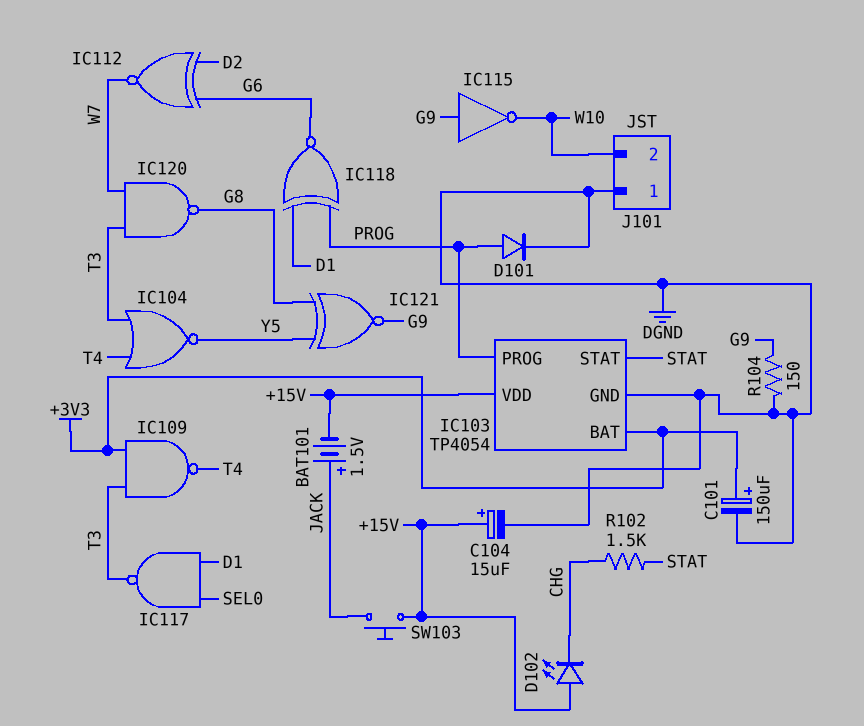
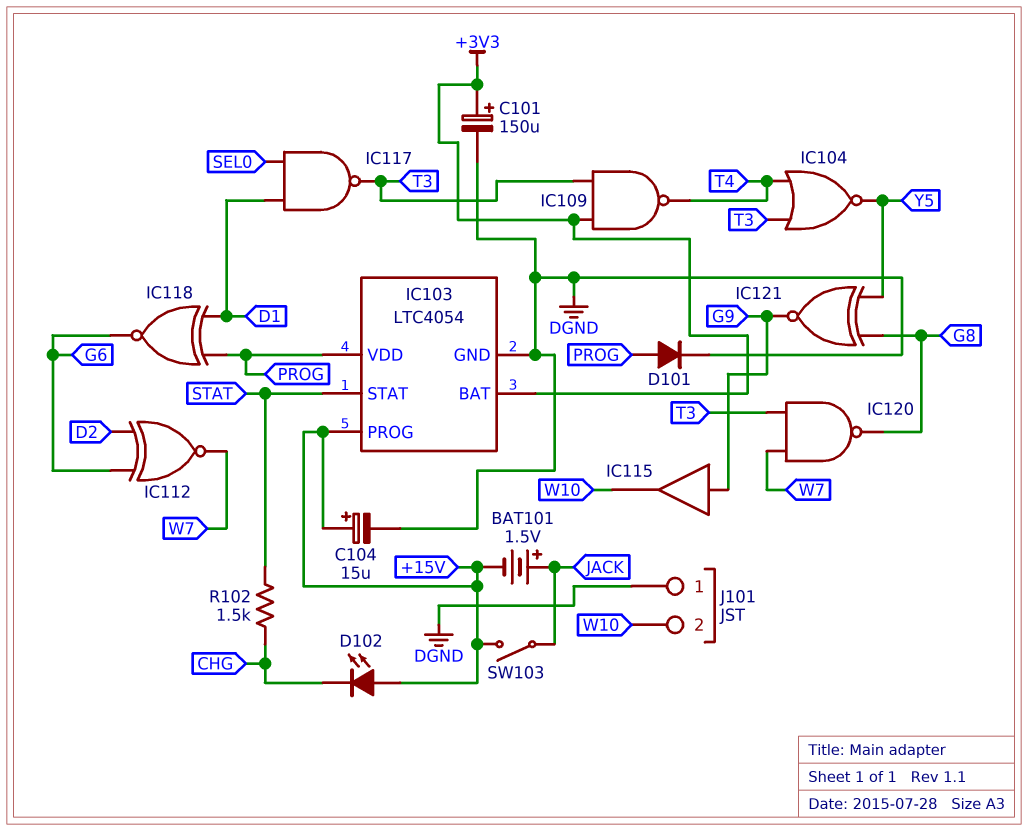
IC103: TP4054 -> LTC4054
IC103 pin PROG: PROG -> +15V
IC103 pin VDD: +15V -> PROG
IC115: NOT (in G9, out W10) -> buffer (in G9, out W10)
R104: 150 (DGND, G9) -> none
SW103: button (+15V, JACK) -> switch (+15V, JACK)

